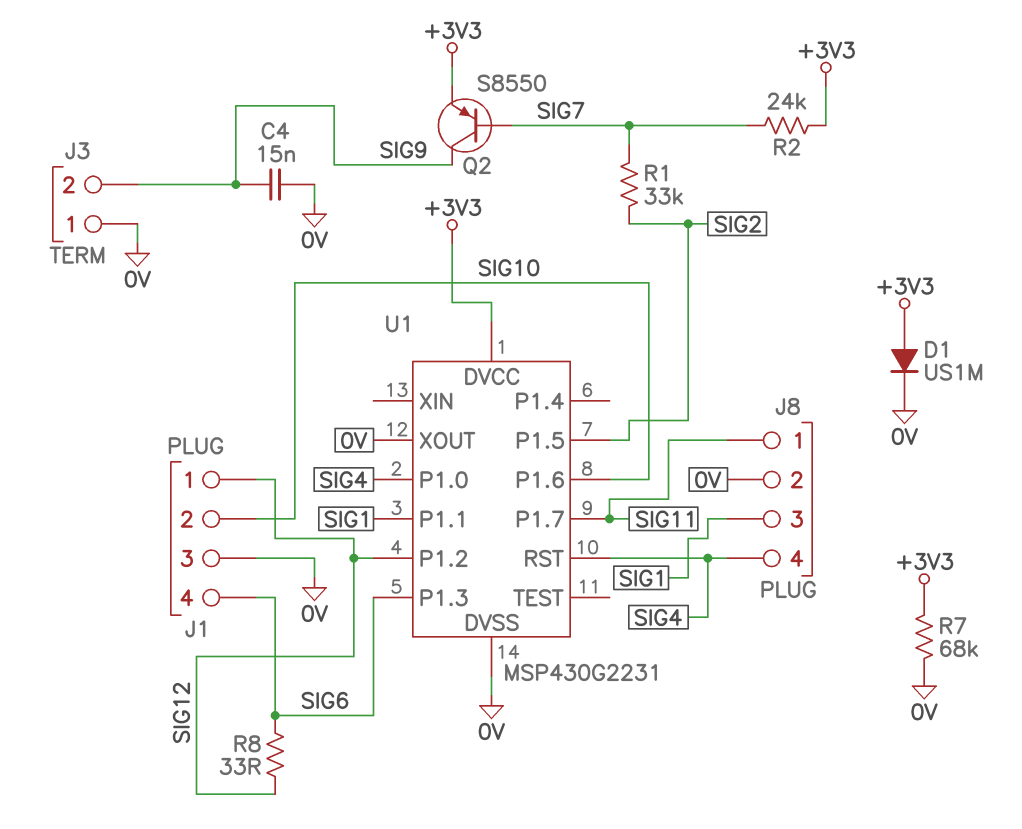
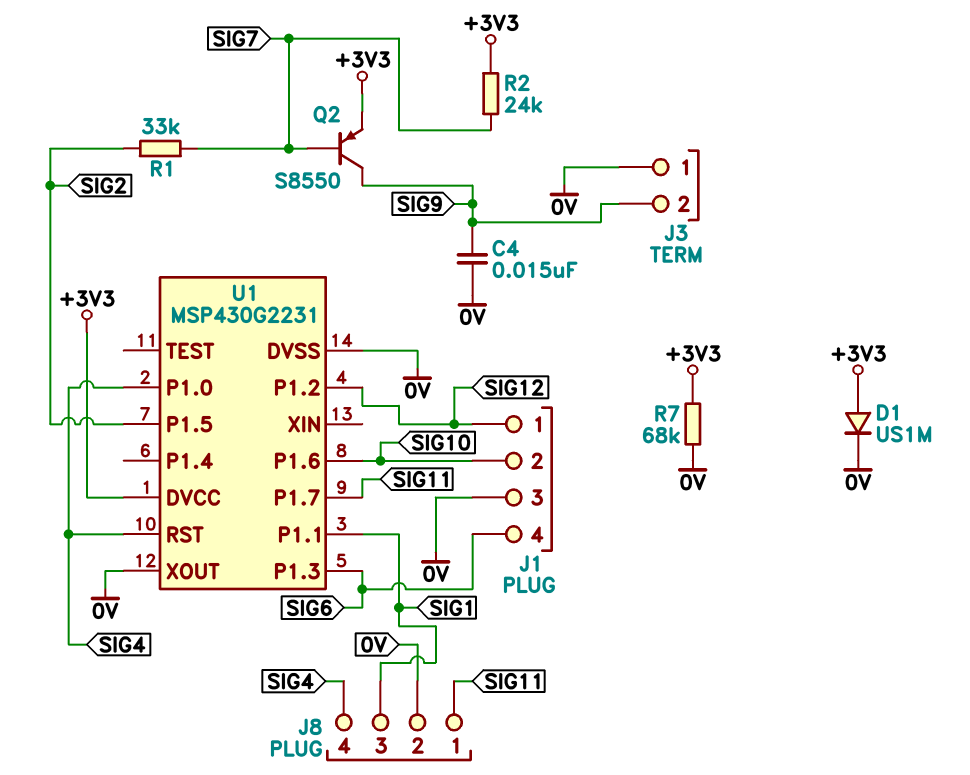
R8: 33 (SIG6, SIG12) -> none

